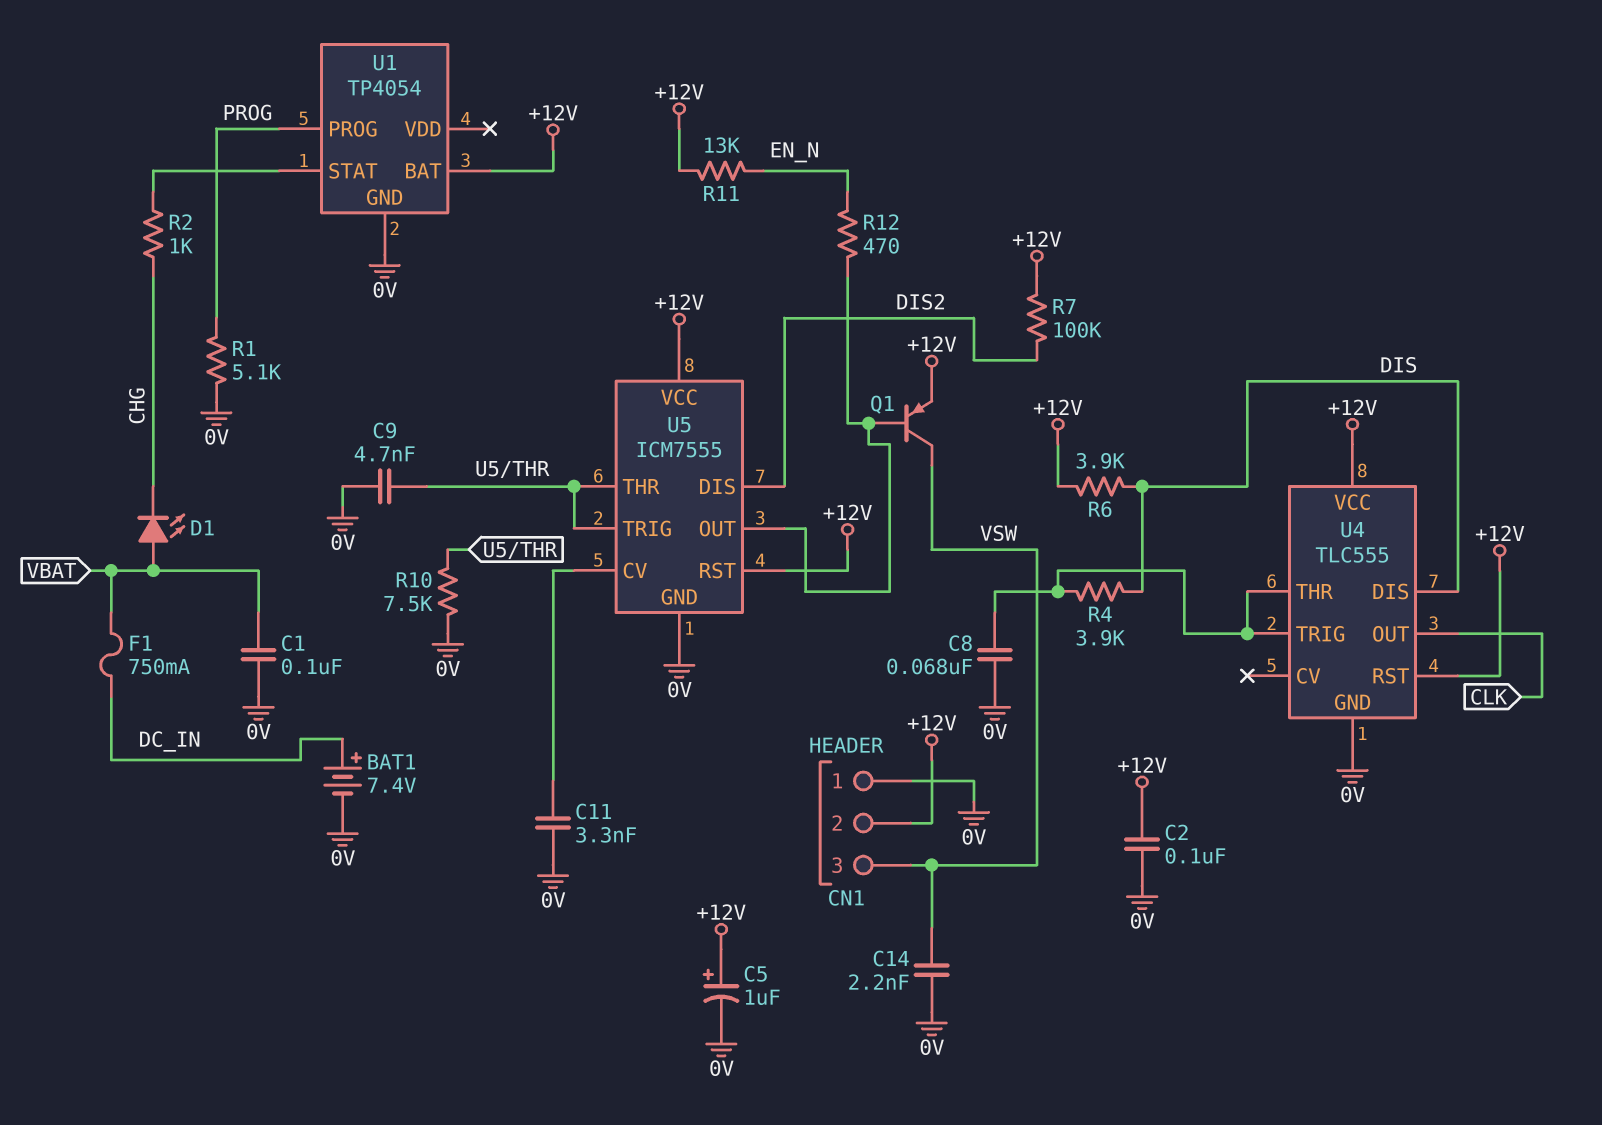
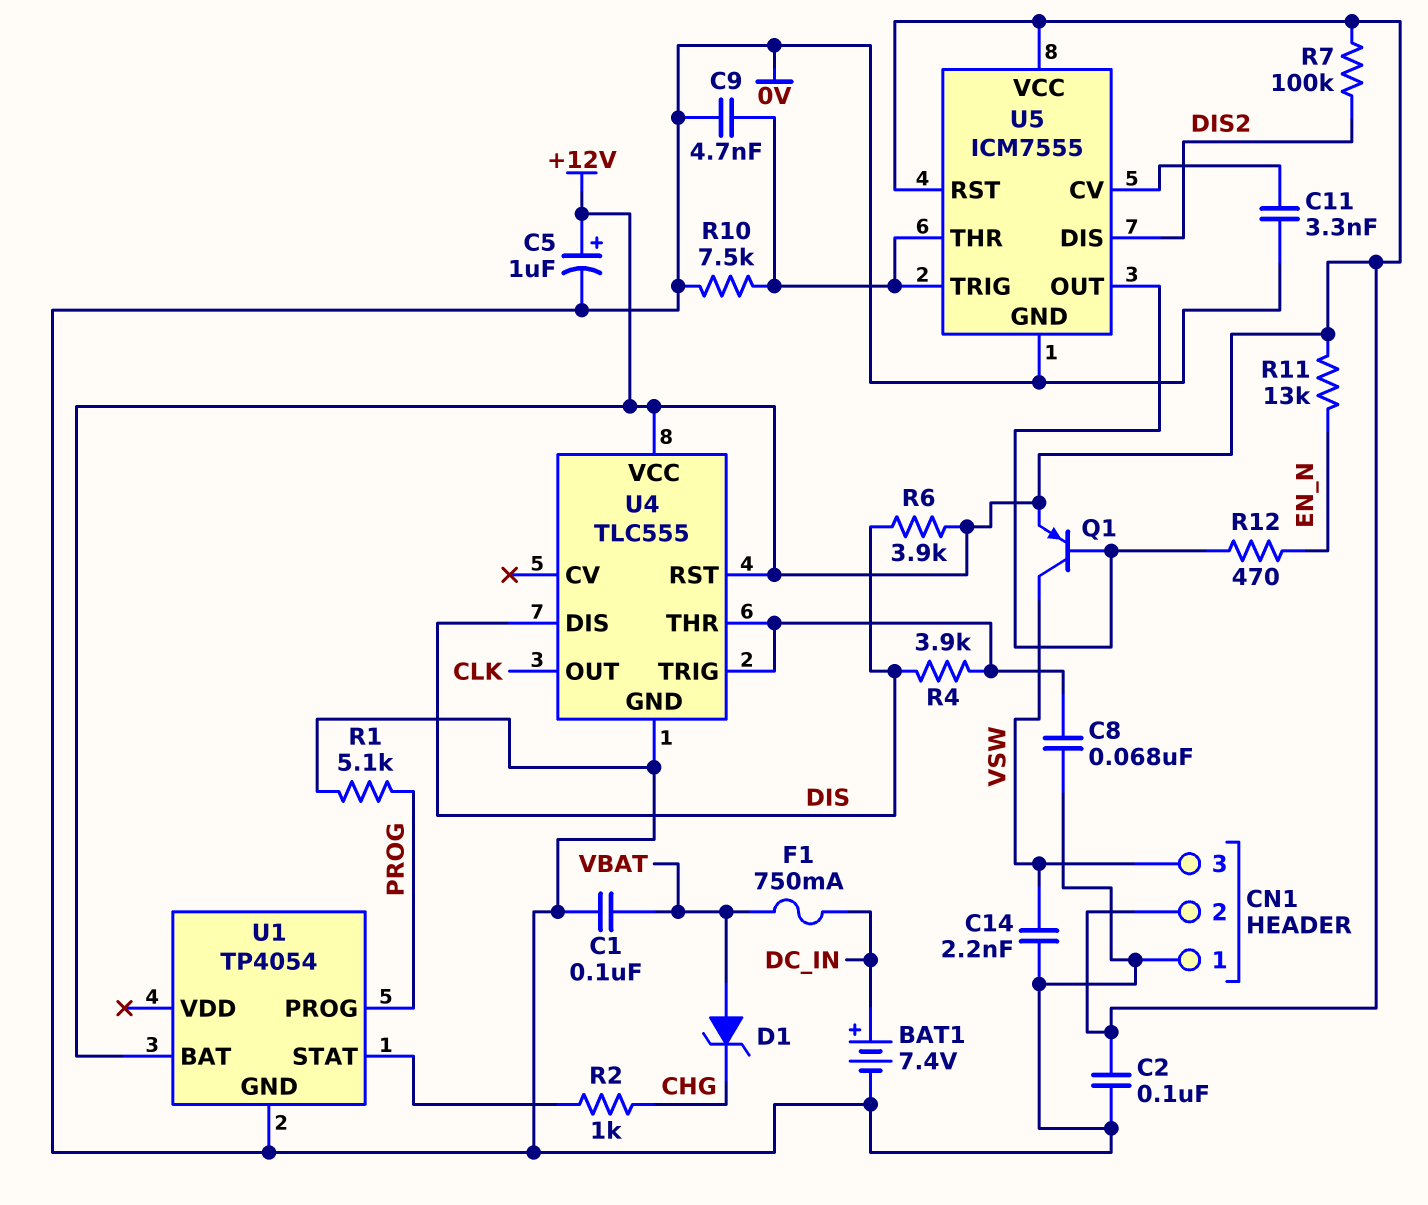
D1: LED (A VBAT, K CHG) -> zener (A VBAT, K CHG)

